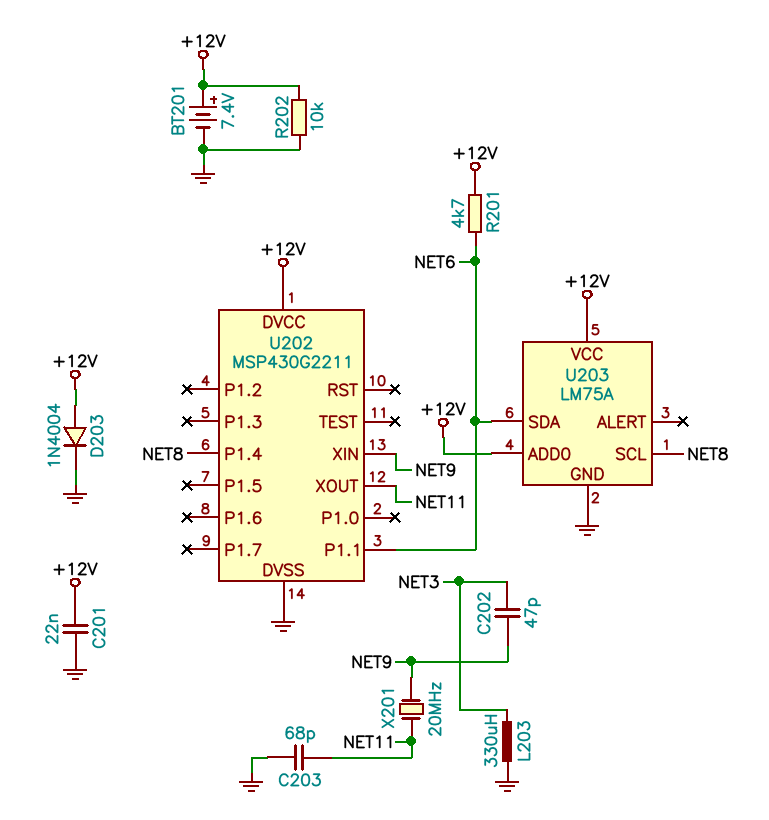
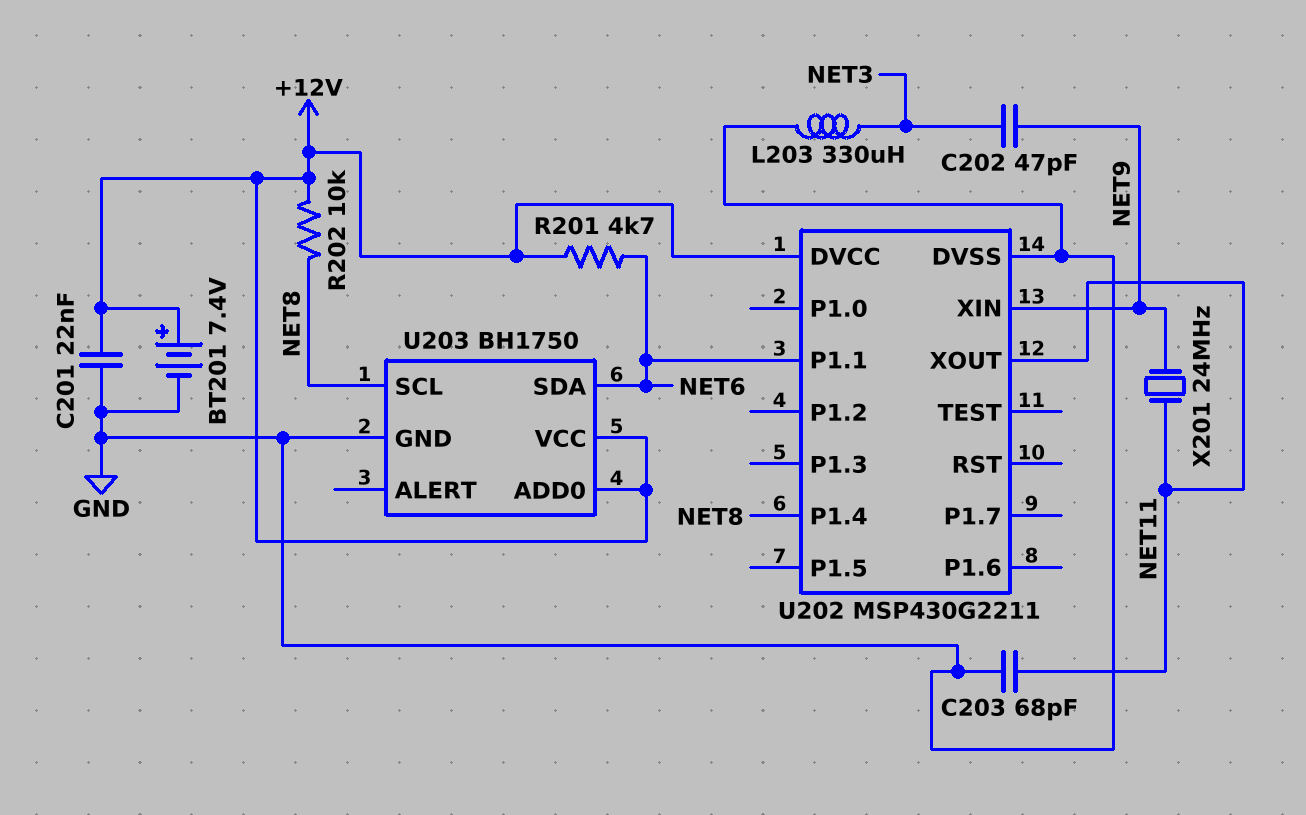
D203: diode 1N4004 (A +12V, K GND) -> none
R202: 10k (+12V, GND) -> 10k (+12V, NET8)
U203: LM75A -> BH1750
X201: 20MHz (NET9, NET11) -> 24MHz (NET9, NET11)

